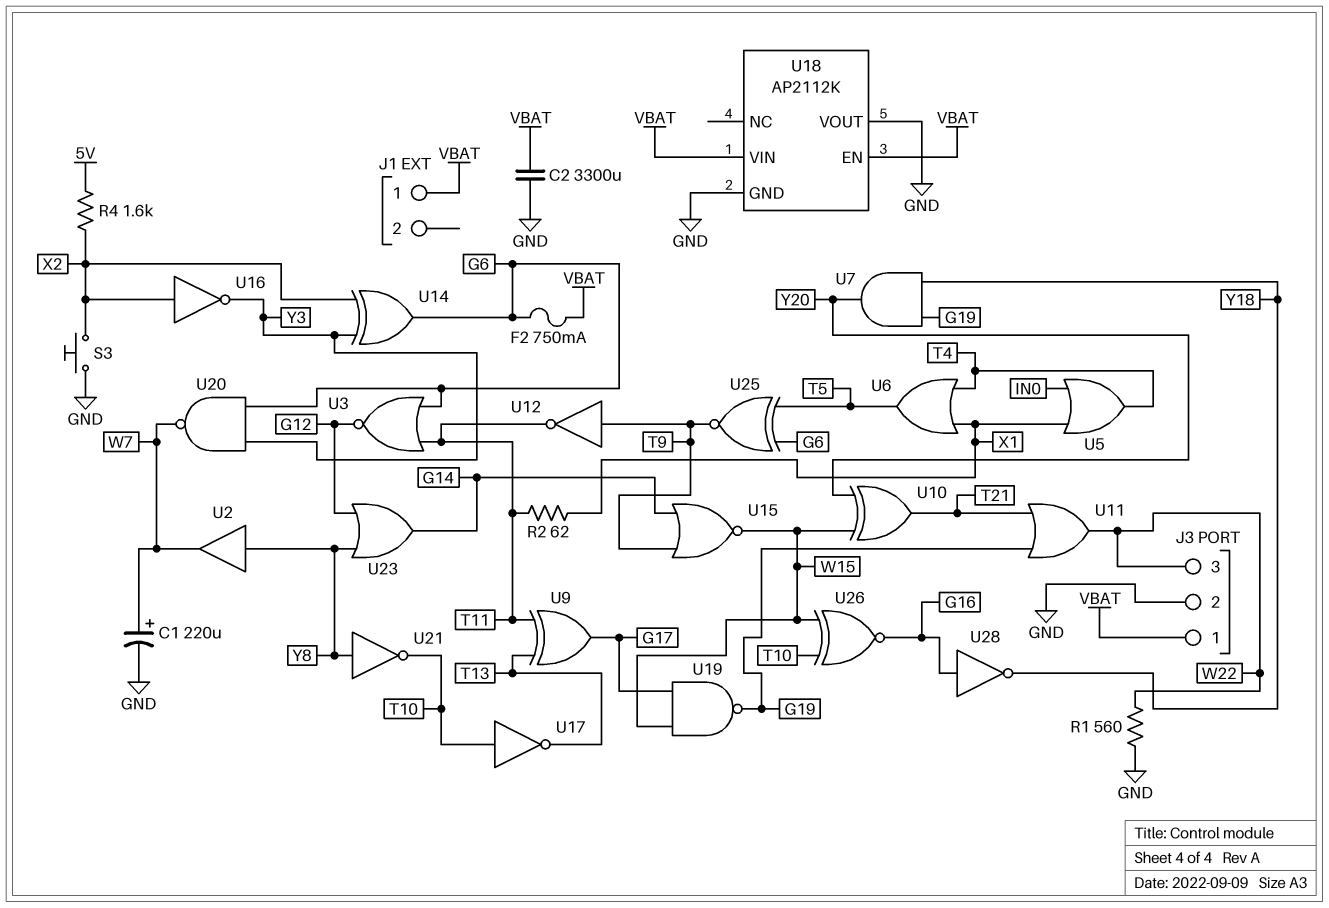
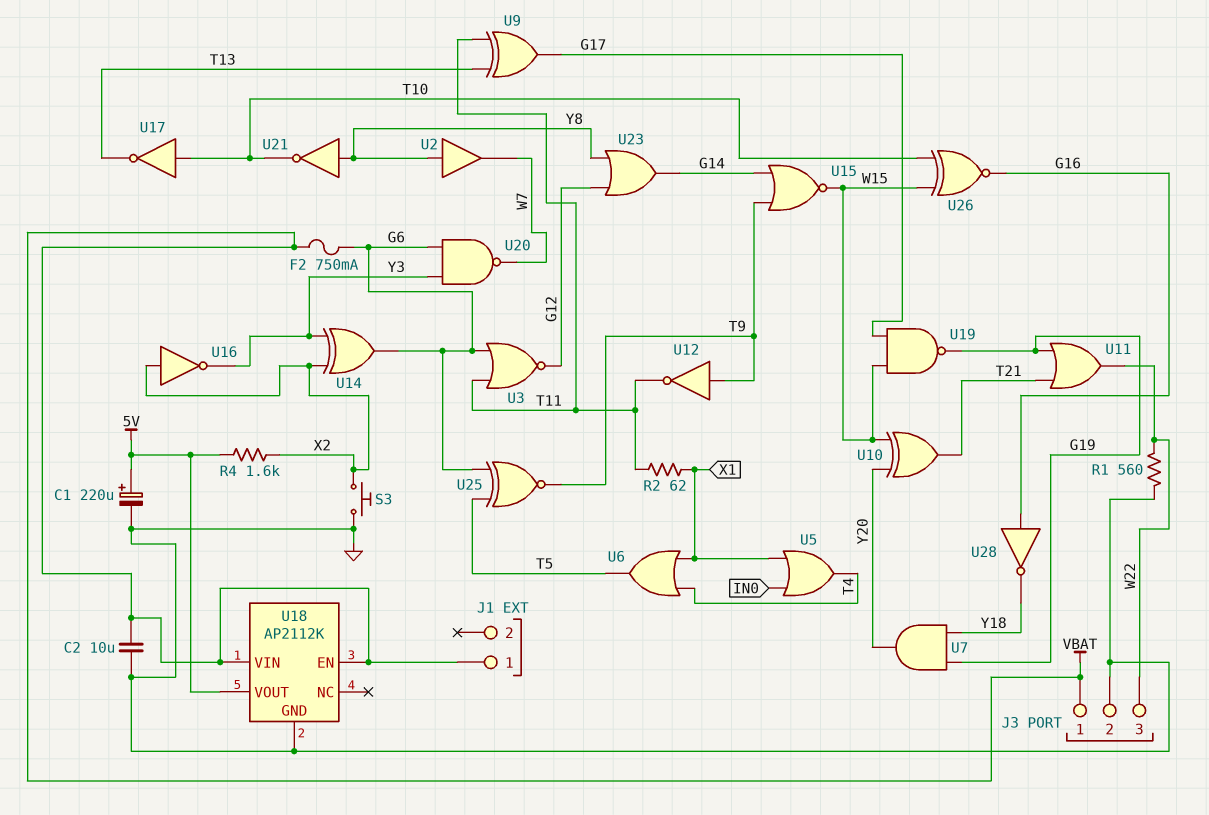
C1: 220uF (plus W7, minus GND) -> 220uF (plus 5V, minus GND)
C2: 3300uF (GND, VBAT) -> 10uF (GND, VBAT)
U18 pin VOUT: GND -> 5V

